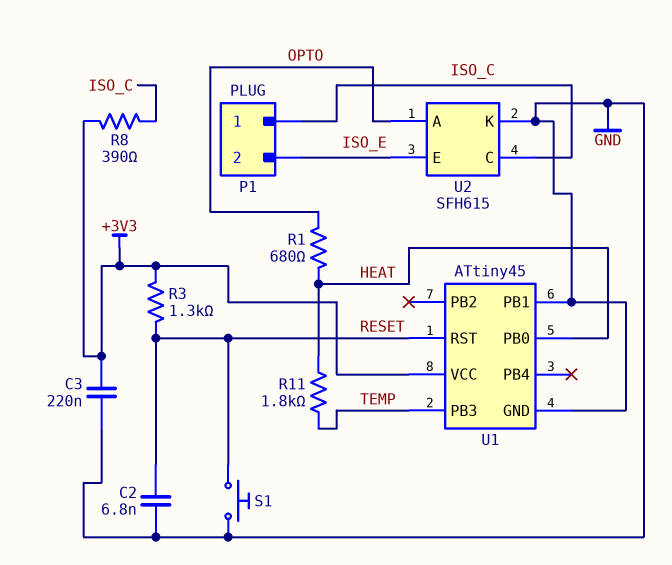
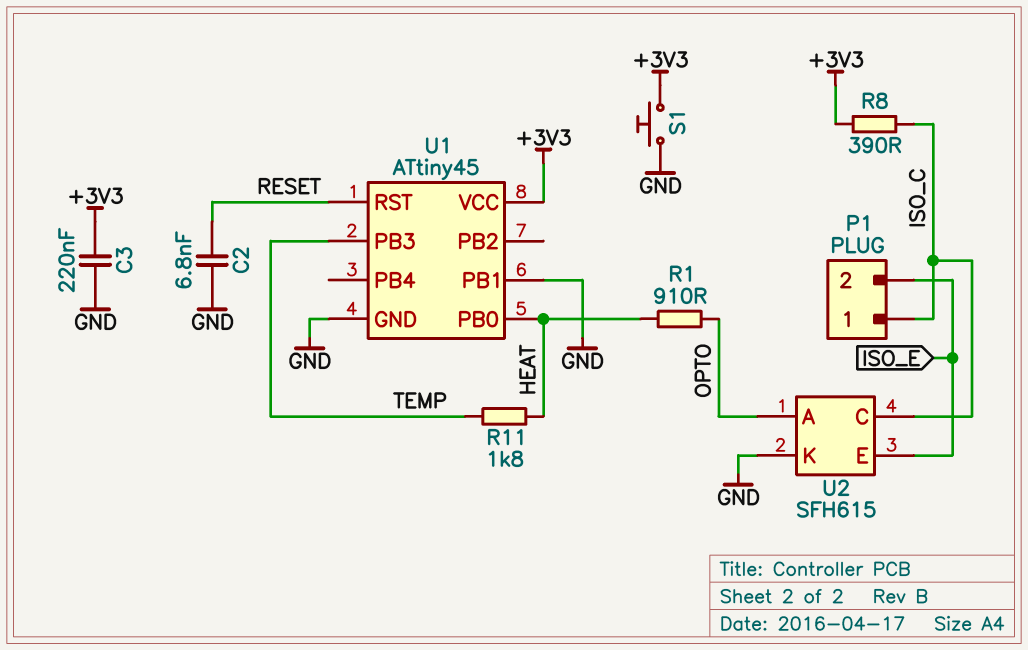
R1: 680 (HEAT, OPTO) -> 910 (HEAT, OPTO)
R3: 1.3k (+3V3, RESET) -> none
S1: button (GND, RESET) -> button (+3V3, GND)

